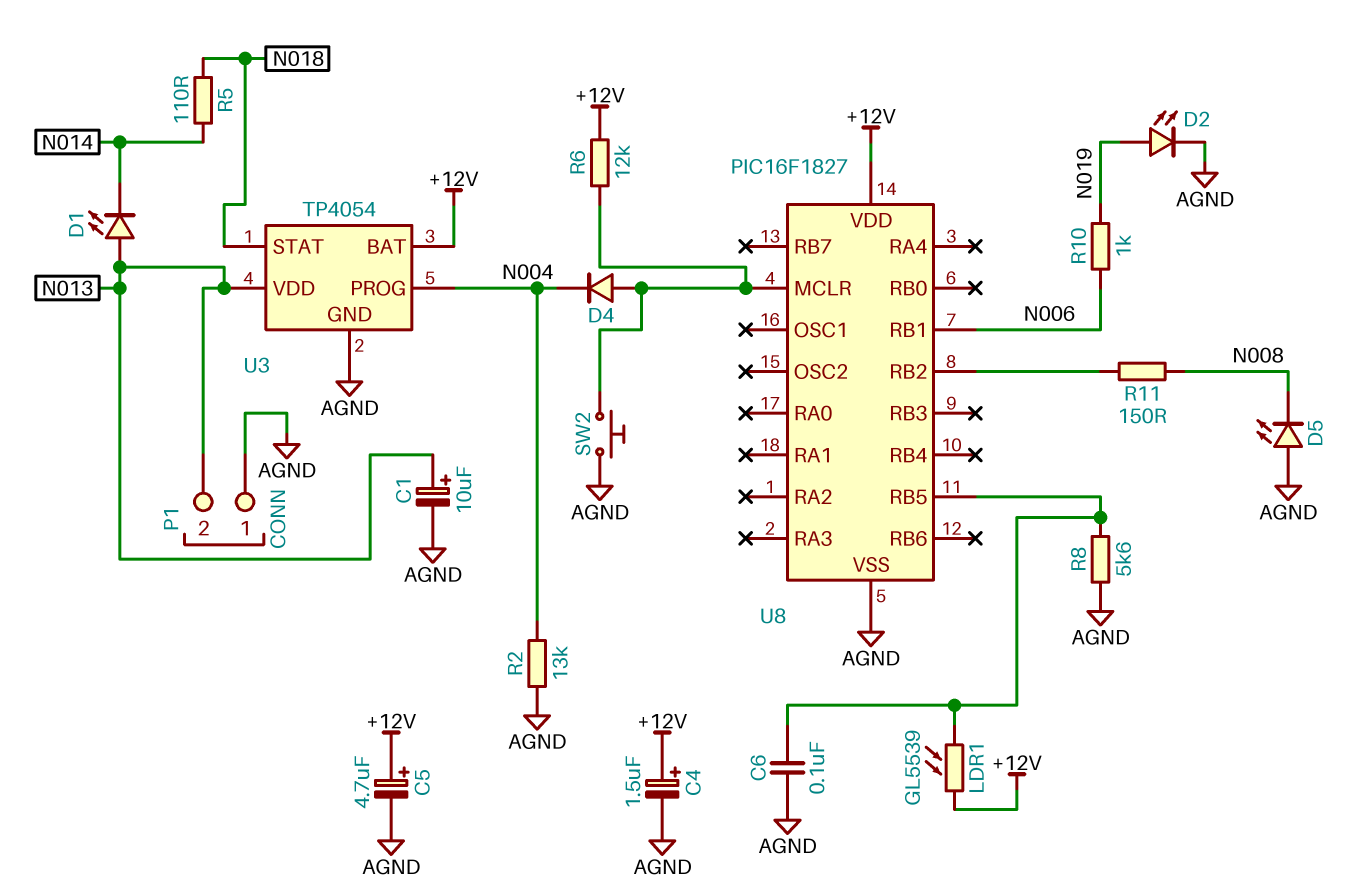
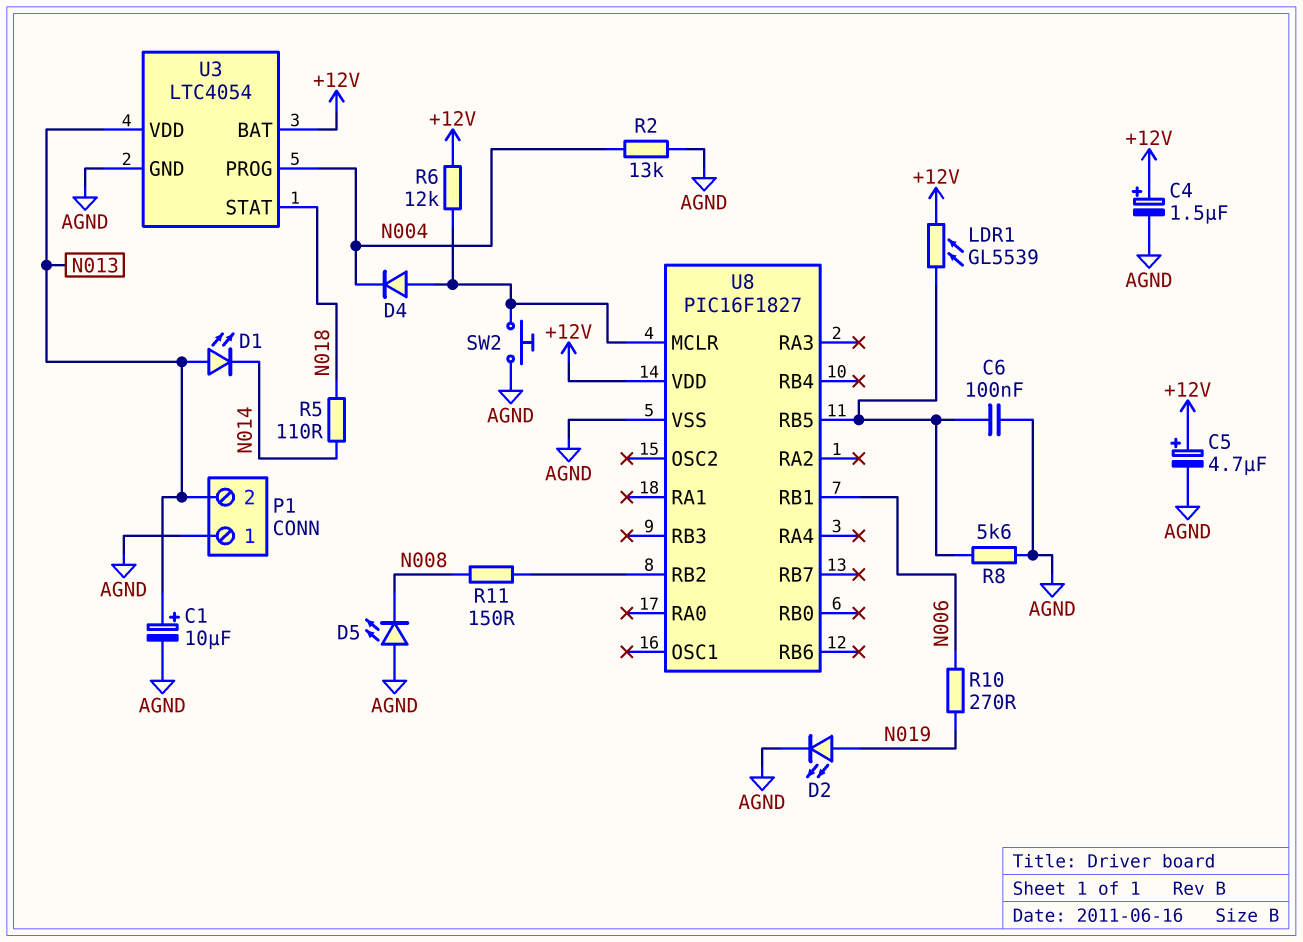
R10: 1k (N006, N019) -> 270 (N006, N019)
U3: TP4054 -> LTC4054

